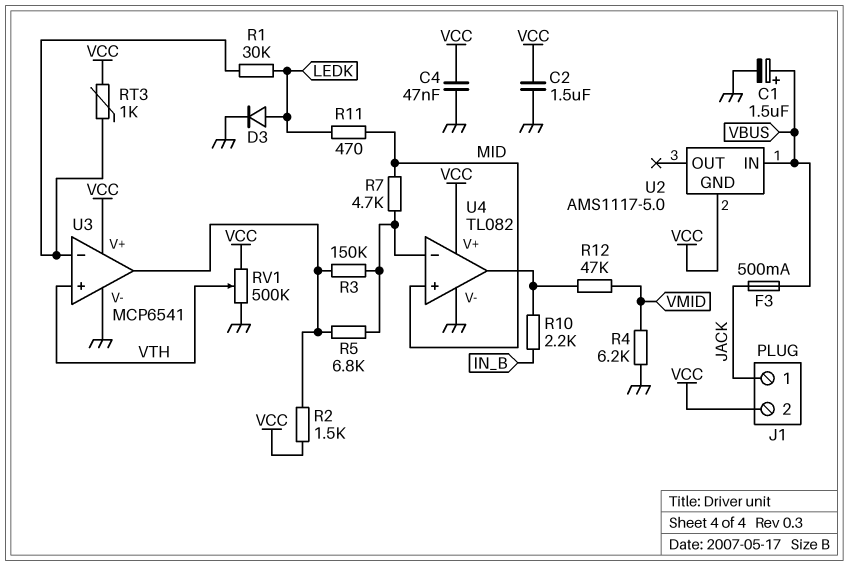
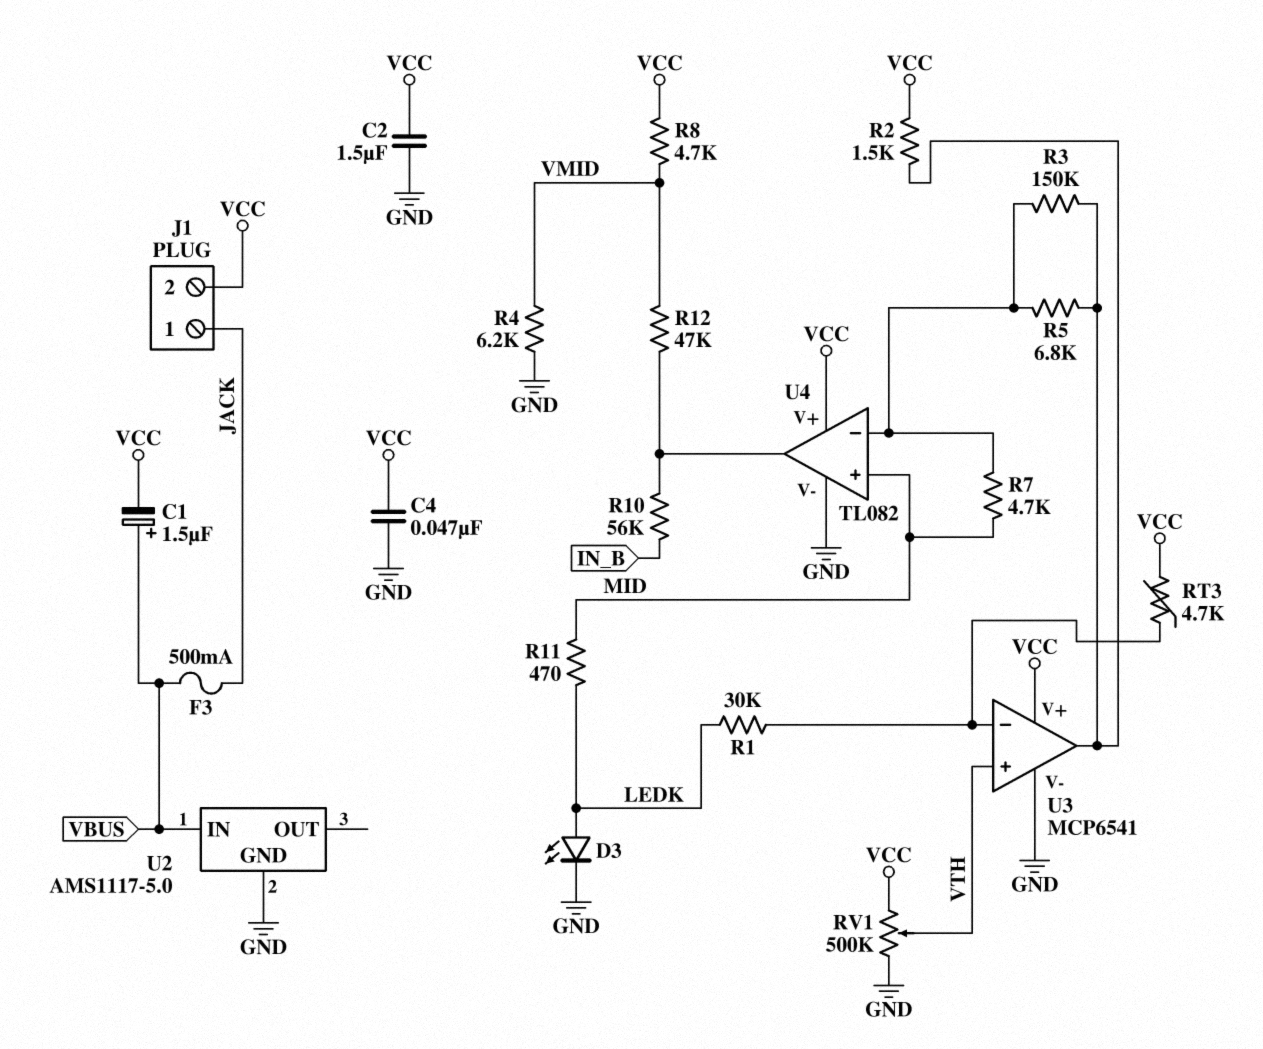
C1: 1.5uF (plus VBUS, minus GND) -> 1.5uF (plus VBUS, minus VCC)
D3: diode (A LEDK, K GND) -> LED (A LEDK, K GND)
R8: none -> 4.7k (VCC, VMID)
R10: 2.2k (IN_B, U4/out) -> 56k (IN_B, U4/out)
RT3: 1k (U3/in-, VCC) -> 4.7k (U3/in-, VCC)
U2 pin GND: VCC -> GND

